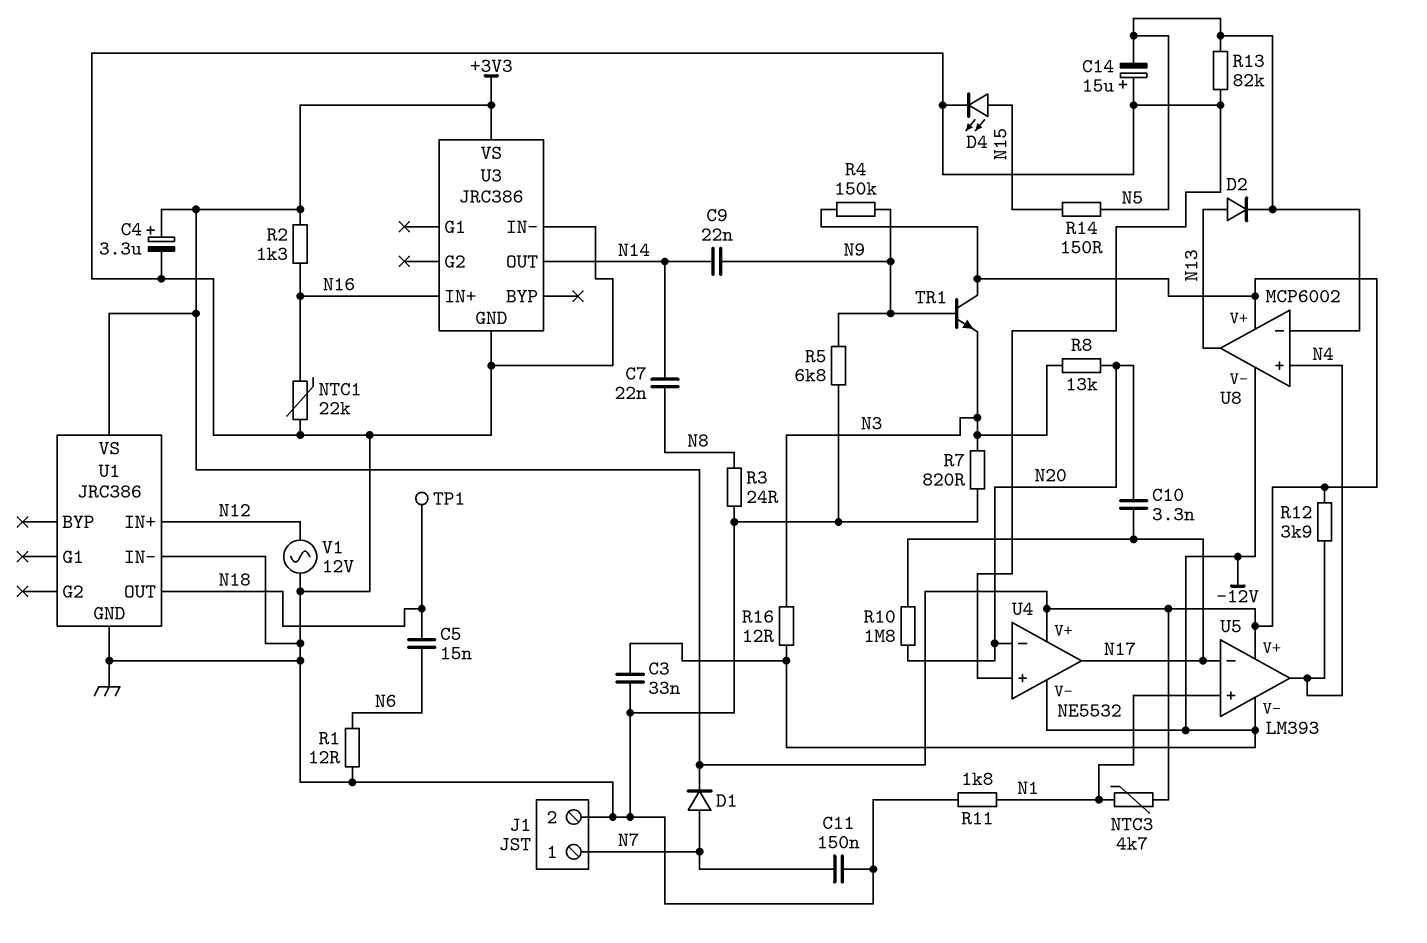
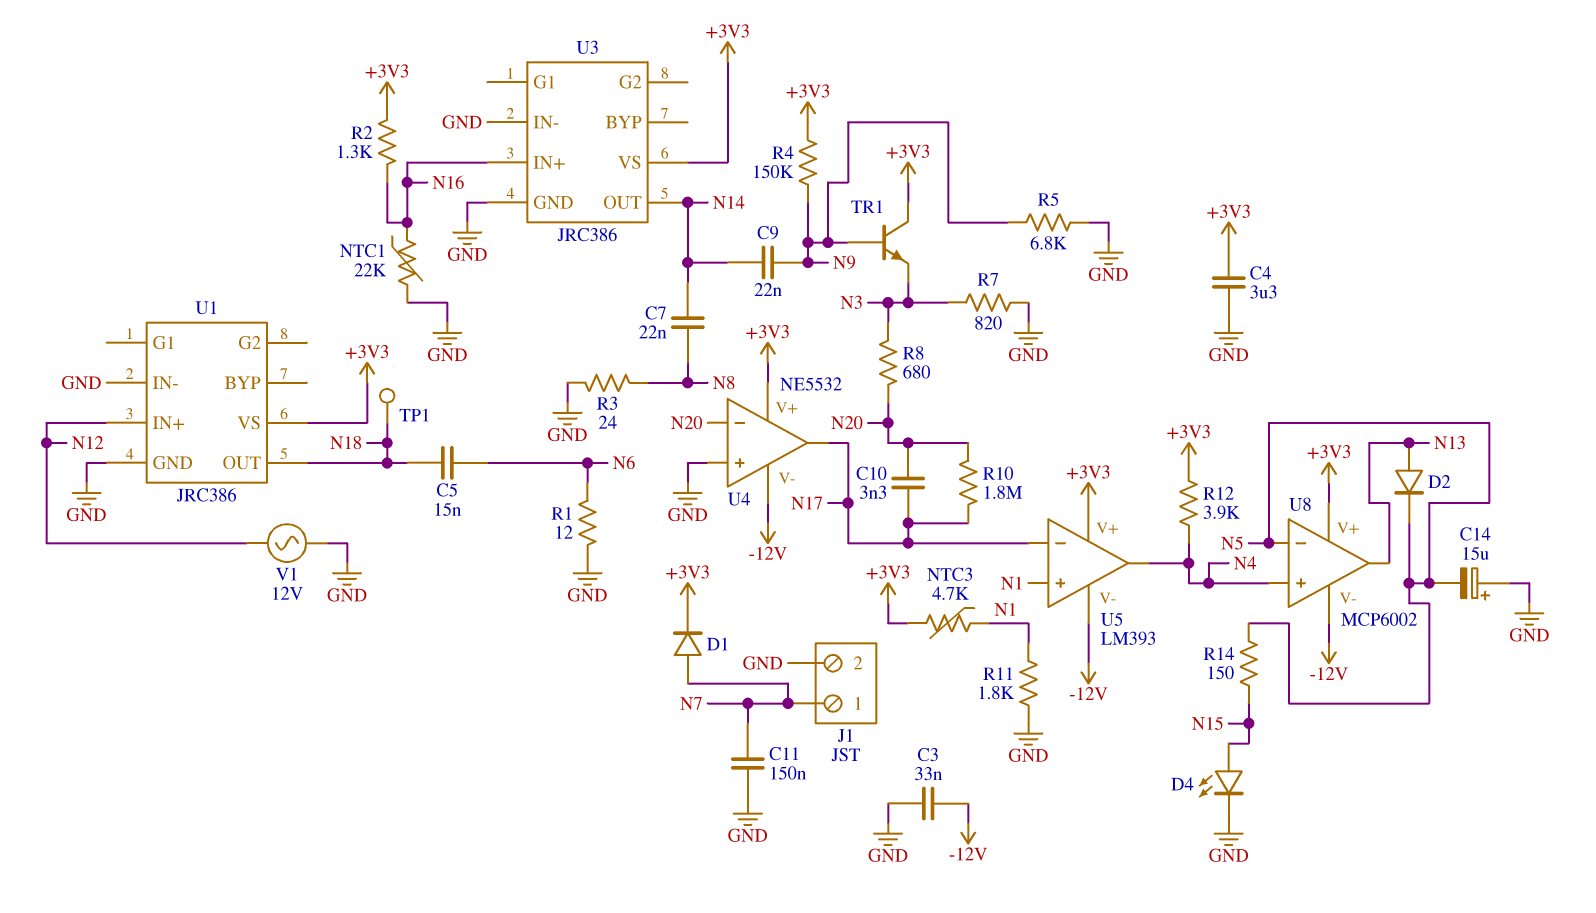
C4: 3.3uF (plus +3V3, minus GND) -> 3.3uF (+3V3, GND)
R8: 13k (N3, N20) -> 680 (N3, N20)
R13: 82k (GND, N5) -> none
R16: 12 (-12V, N3) -> none

